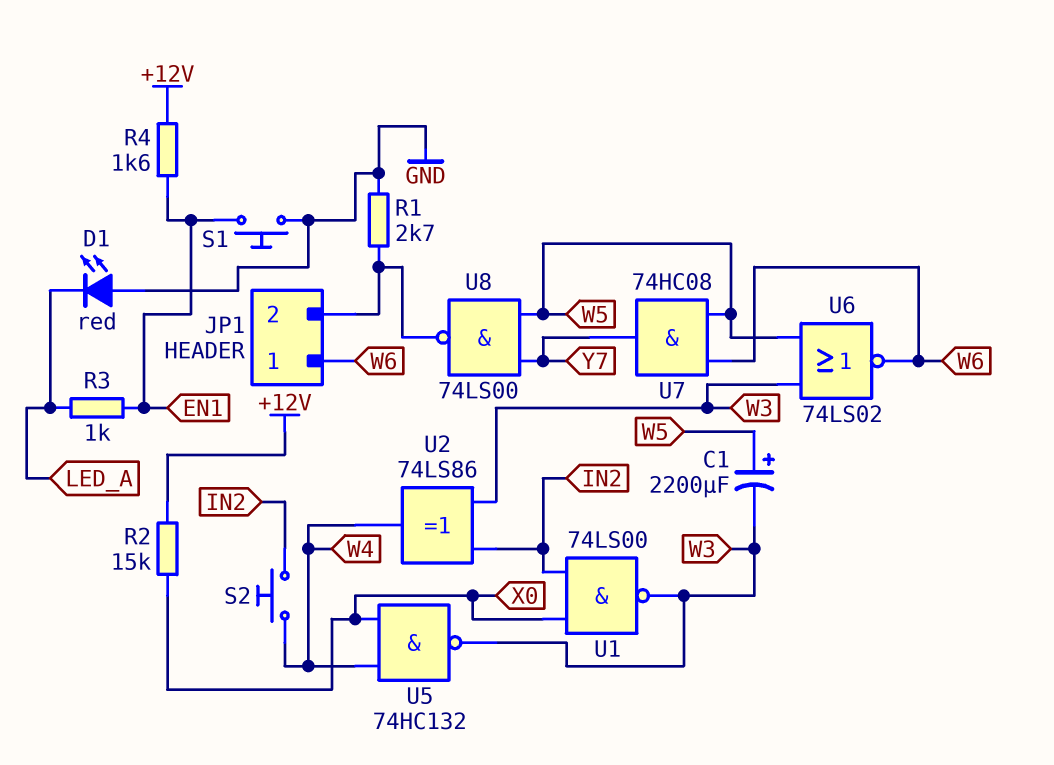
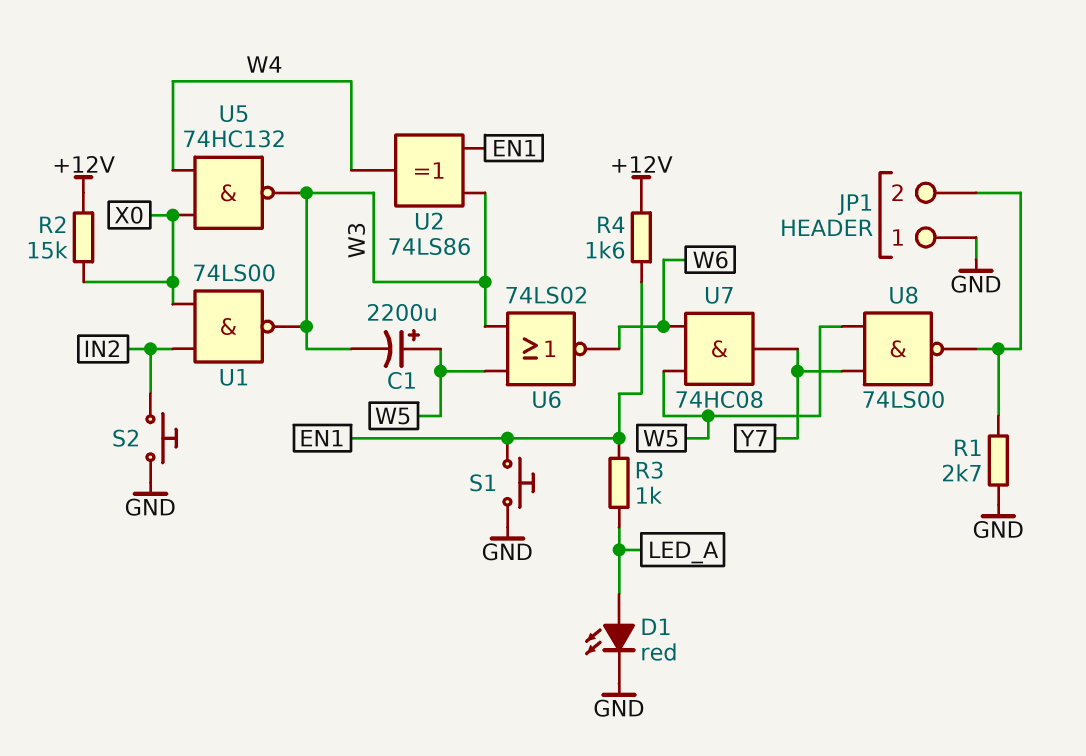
D1: LED red (A GND, K LED_A) -> LED red (A LED_A, K GND)
JP1 pin 1: W6 -> GND
S2: button (IN2, W4) -> button (GND, IN2)
U2: XOR 74LS86 (in IN2, in W3, out W4) -> XOR 74LS86 (in EN1, in W3, out W4)

